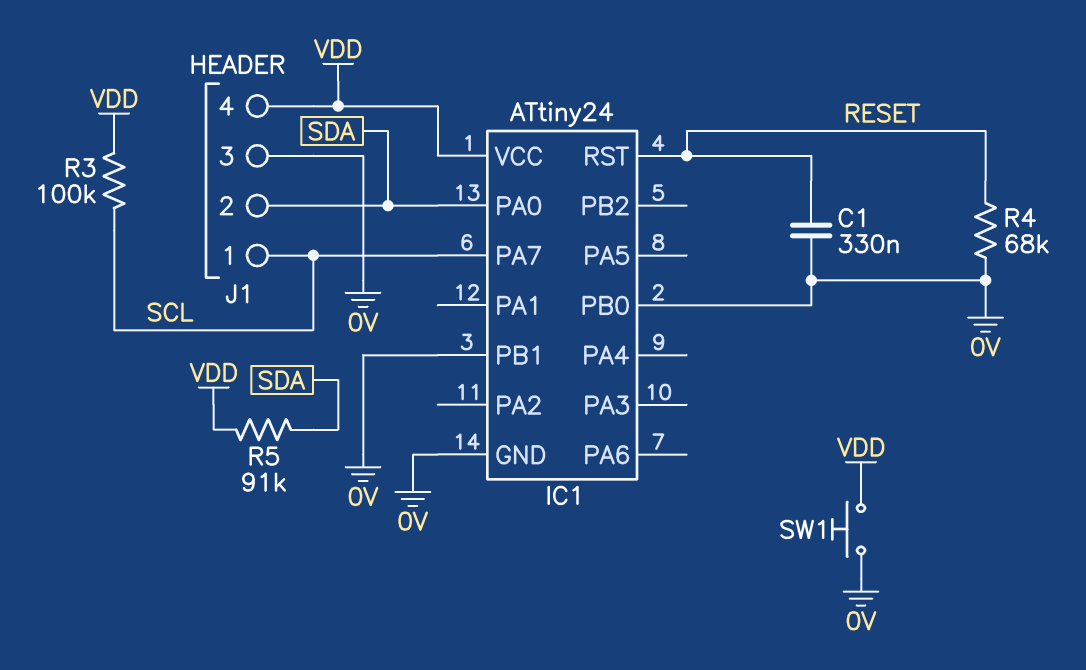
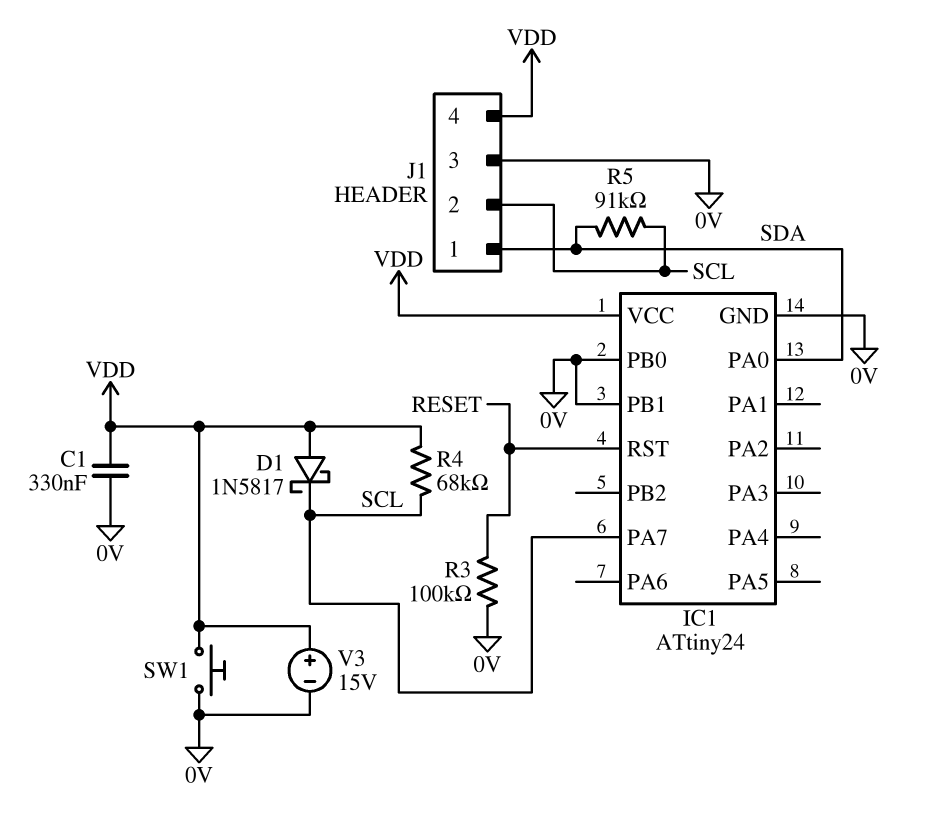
C1: 330nF (0V, RESET) -> 330nF (0V, VDD)
D1: none -> schottky 1N5817 (A VDD, K SCL)
J1 pin 1: SCL -> SDA
J1 pin 2: SDA -> SCL
R3: 100k (SCL, VDD) -> 100k (0V, RESET)
R4: 68k (0V, RESET) -> 68k (SCL, VDD)
R5: 91k (SDA, VDD) -> 91k (SCL, SDA)
V3: none -> 15V (plus VDD, minus 0V)

